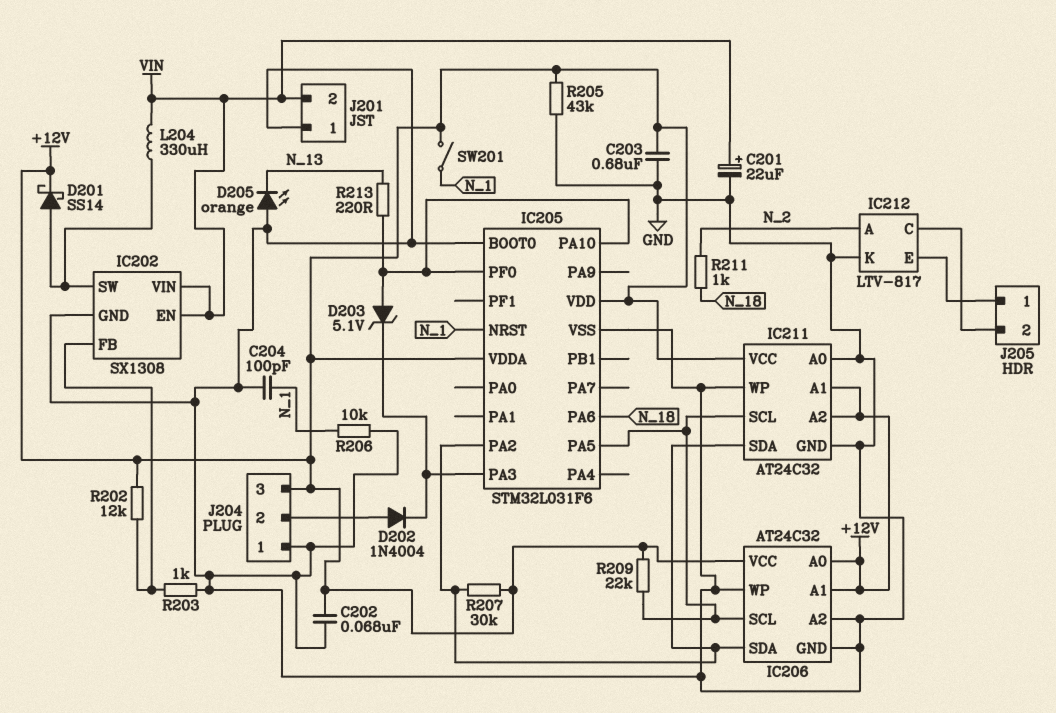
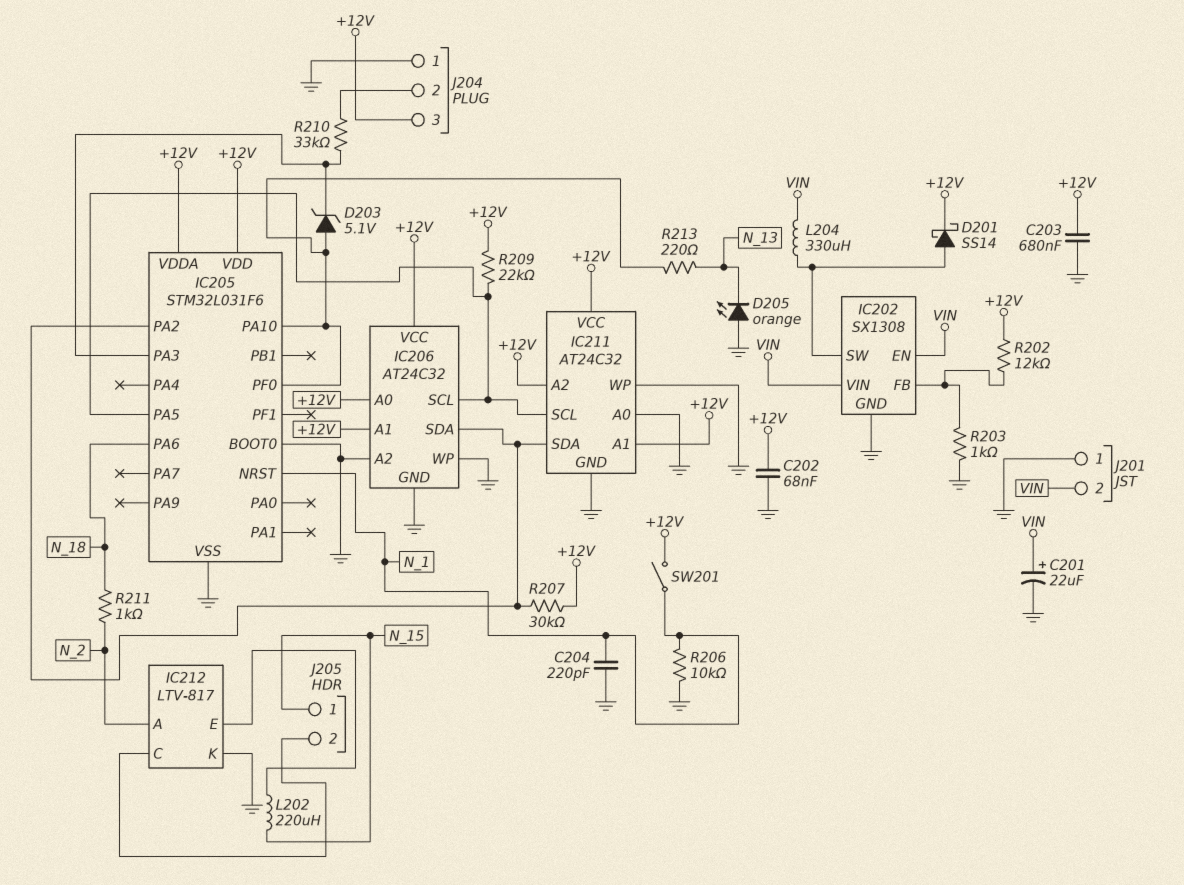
C204: 100pF (GND, N_1) -> 220pF (GND, N_1)
D202: diode 1N4004 (A J204/2, K IC205/PA3) -> none
J205 pin 1: IC212/E -> N_15
L202: none -> 220uH (IC212/E, N_15)
R205: 43k (+12V, GND) -> none
R210: none -> 33k (IC205/PA3, J204/2)

